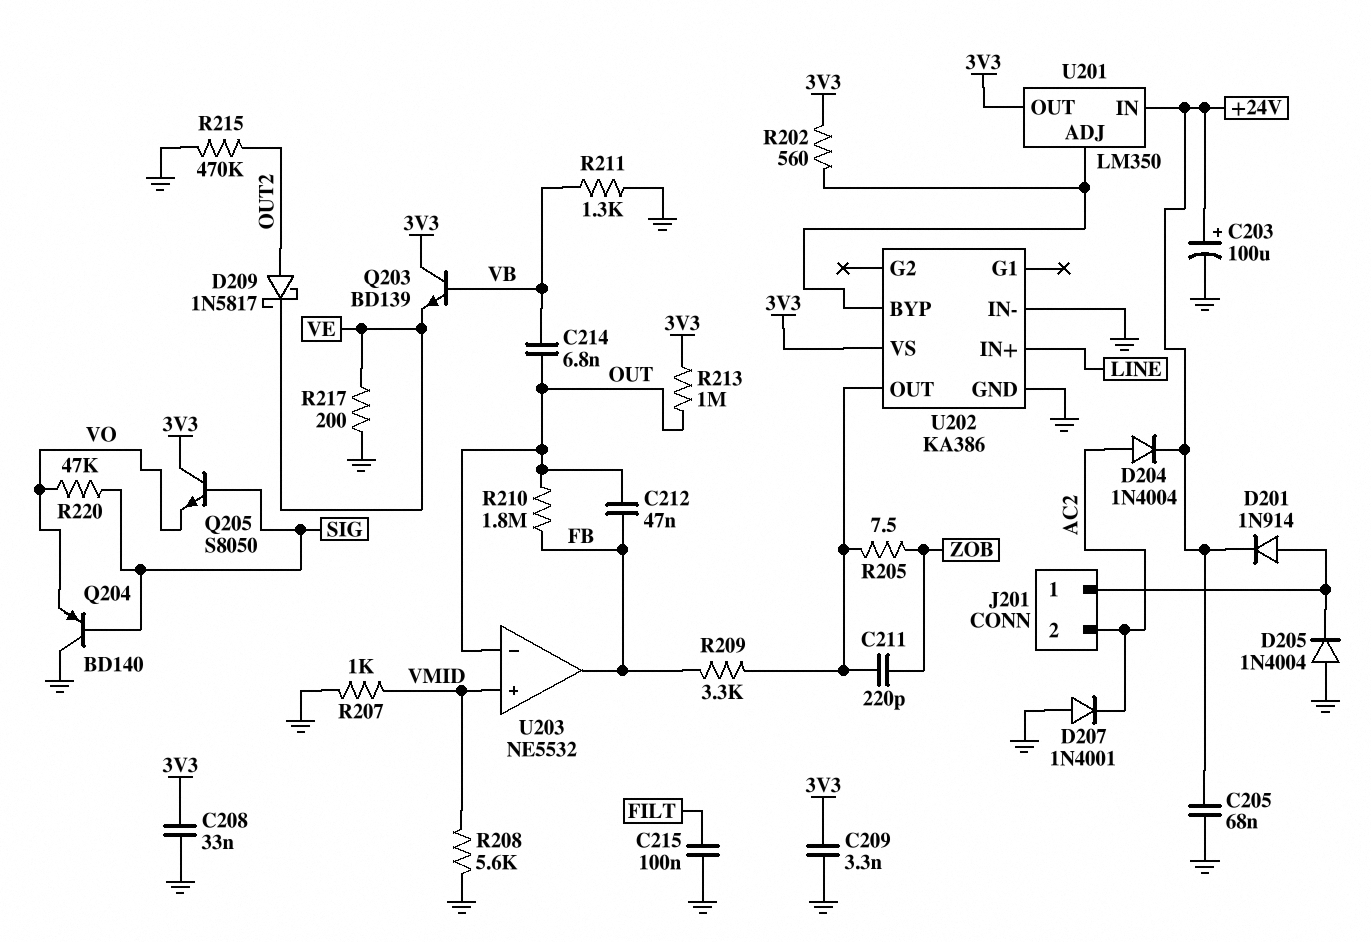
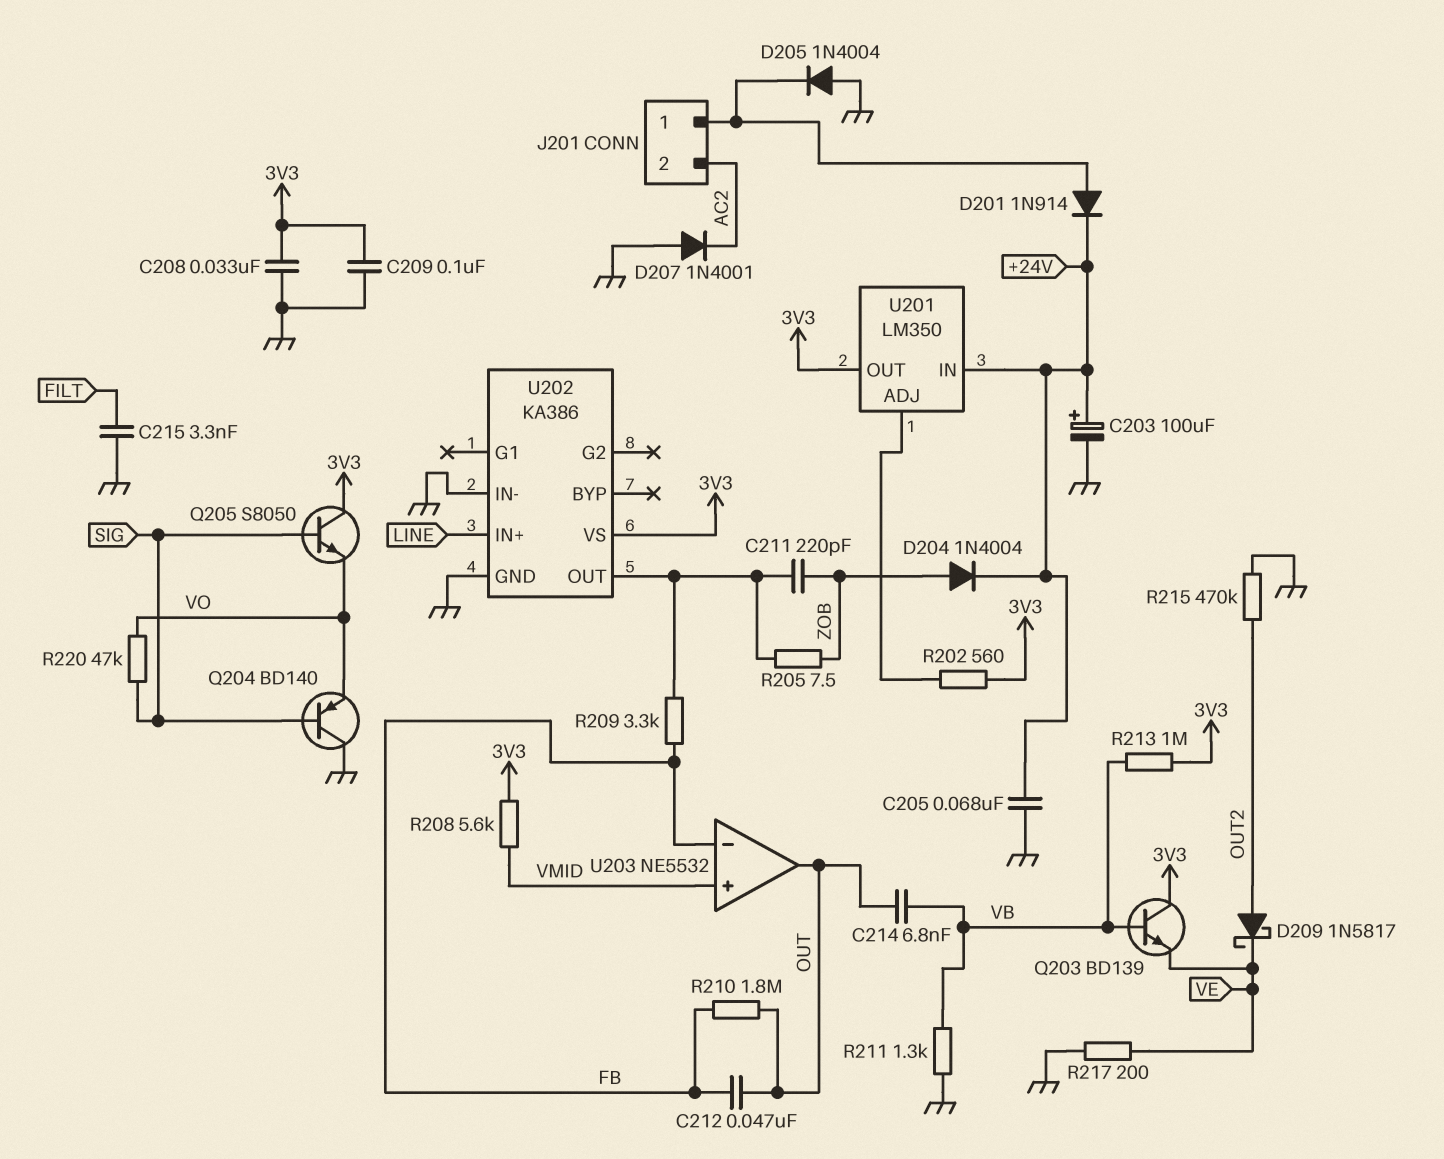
C209: 3.3nF (3V3, GND) -> 100nF (3V3, GND)
C215: 100nF (FILT, GND) -> 3.3nF (FILT, GND)
D204: diode 1N4004 (A AC2, K +24V) -> diode 1N4004 (A ZOB, K +24V)
R207: 1k (GND, VMID) -> none
R208: 5.6k (GND, VMID) -> 5.6k (3V3, VMID)
R213: 1M (3V3, OUT) -> 1M (3V3, VB)
U202 pin BYP: U201/ADJ -> none
U203 pin in-: OUT -> FB
U203 pin out: FB -> OUT

